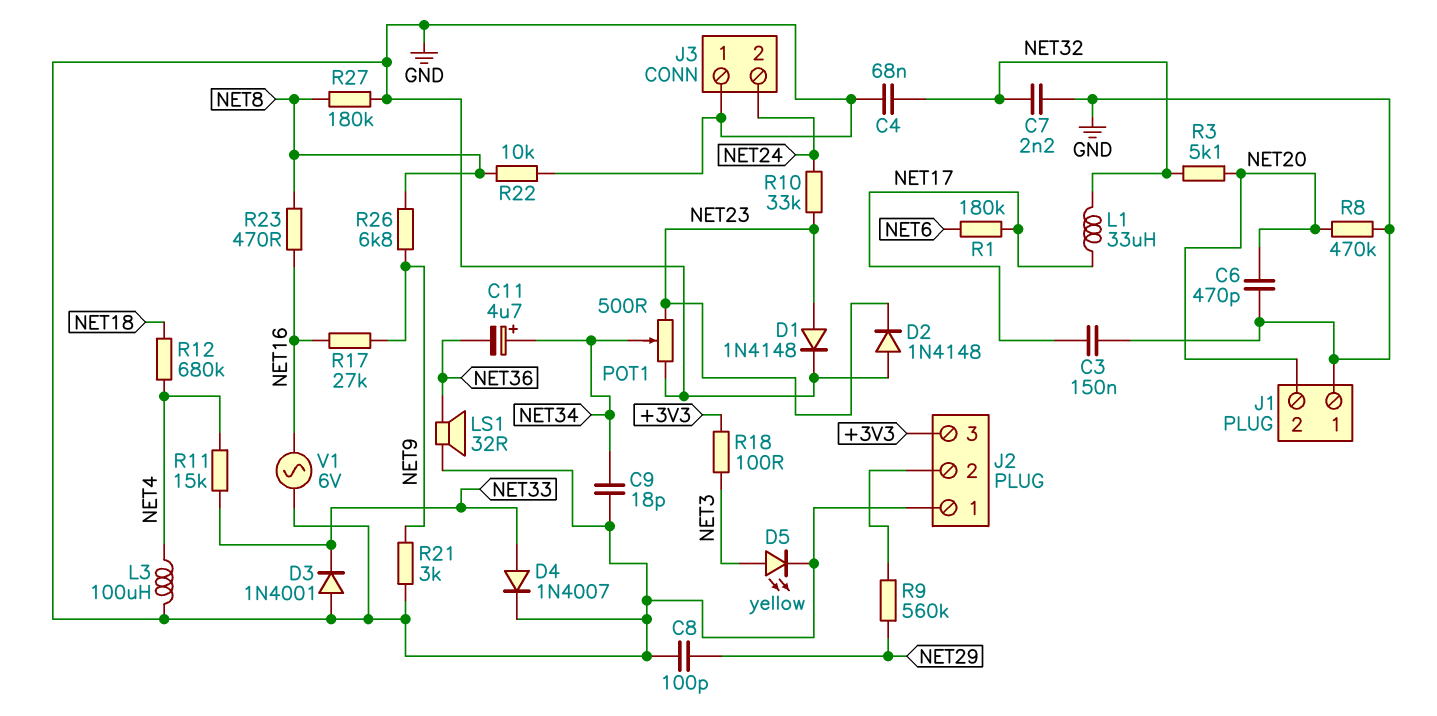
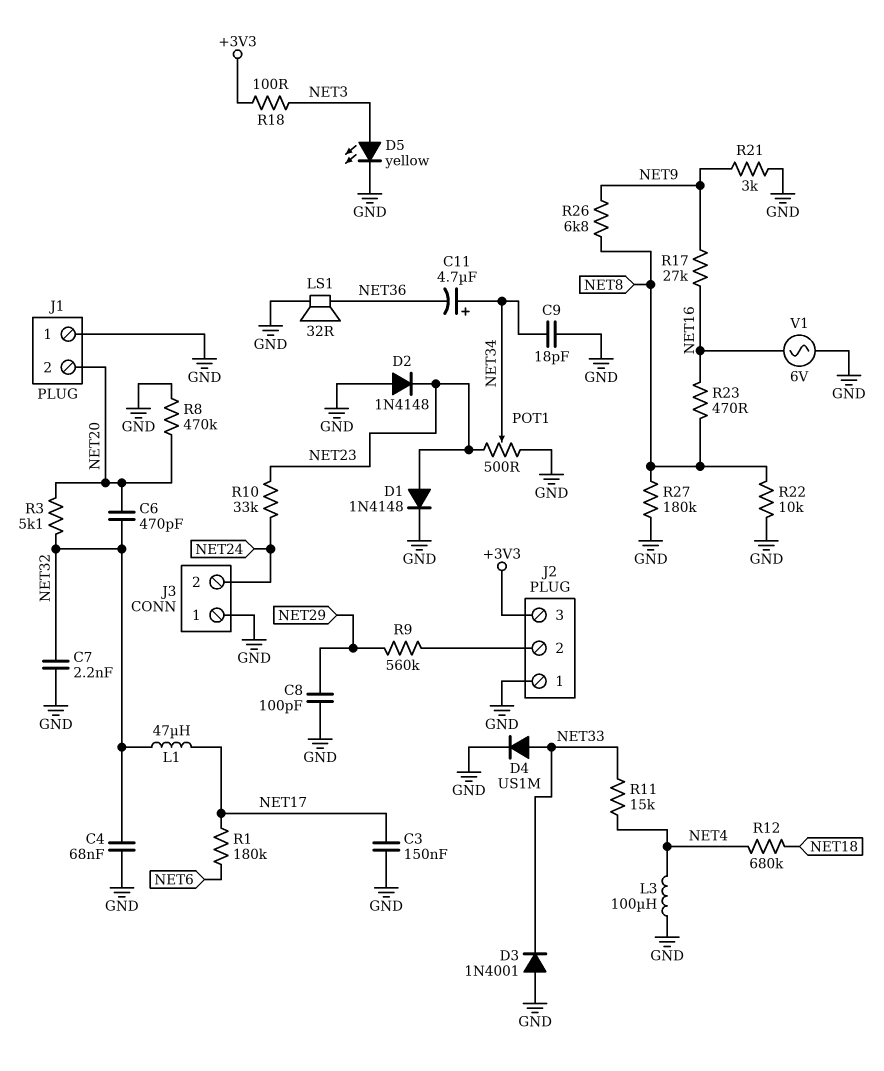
C6: 470pF (GND, NET20) -> 470pF (NET20, NET32)
D4: diode 1N4007 (A NET33, K GND) -> diode US1M (A NET33, K GND)
L1: 33uH (NET17, NET32) -> 47uH (NET17, NET32)

